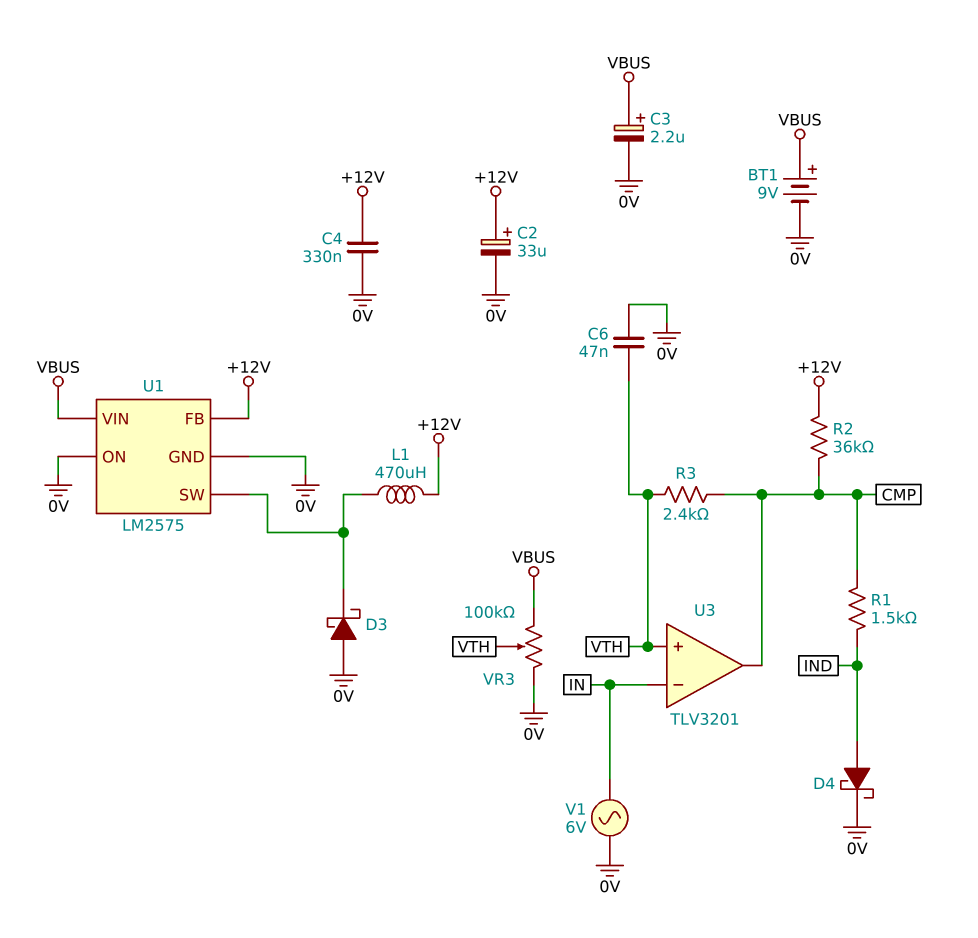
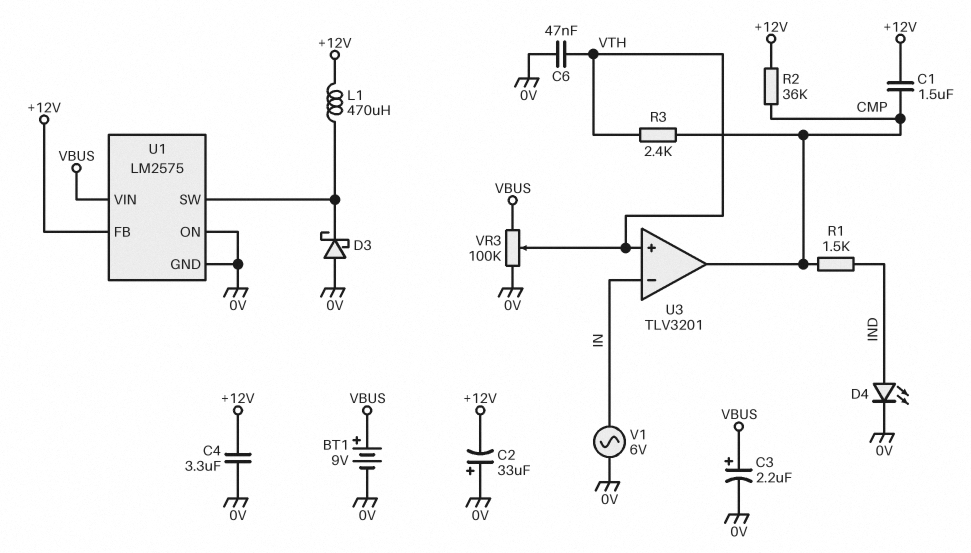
C1: none -> 1.5uF (+12V, CMP)
C2: 33uF (plus +12V, minus 0V) -> 33uF (plus 0V, minus +12V)
C4: 330nF (+12V, 0V) -> 3.3uF (+12V, 0V)
D4: schottky (A IND, K 0V) -> LED (A IND, K 0V)

